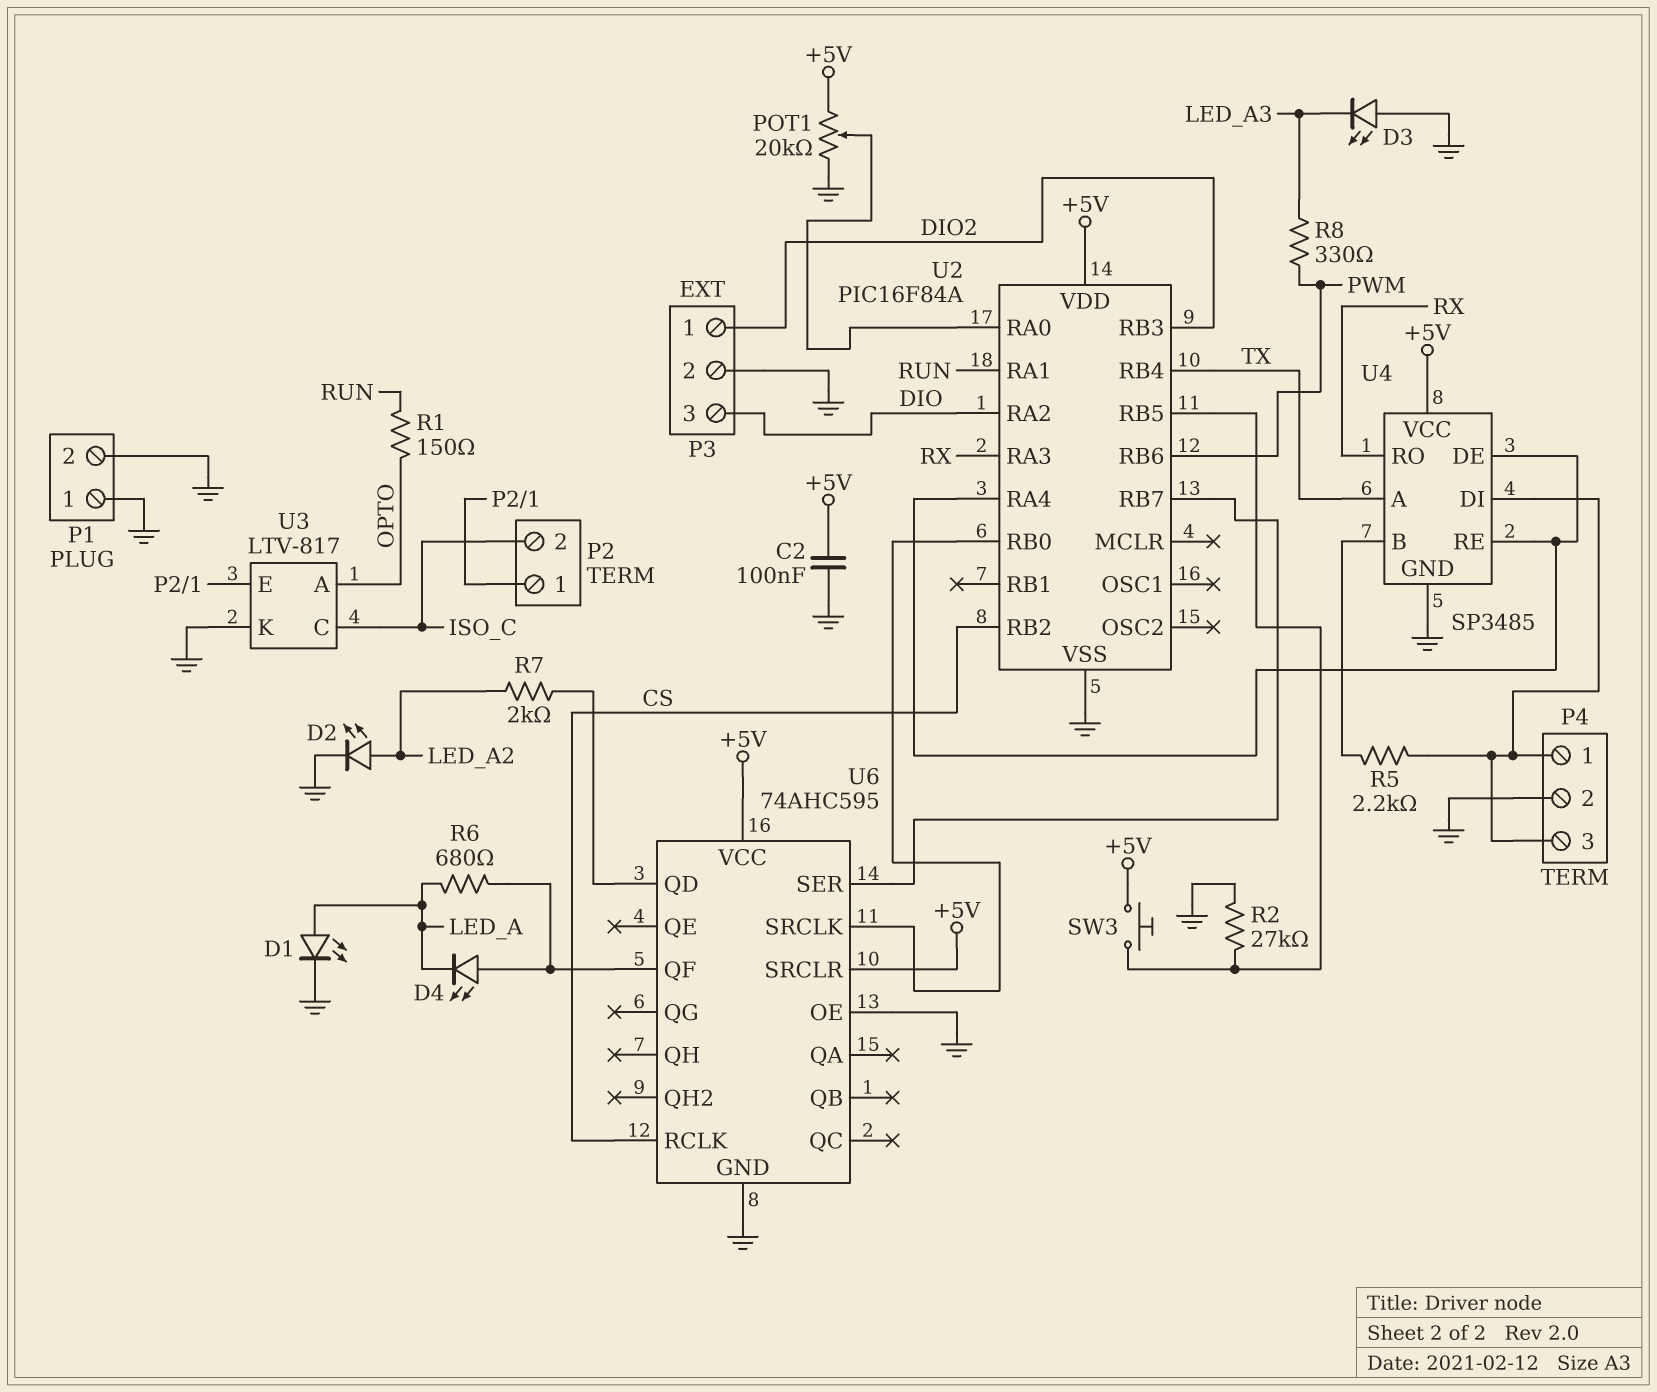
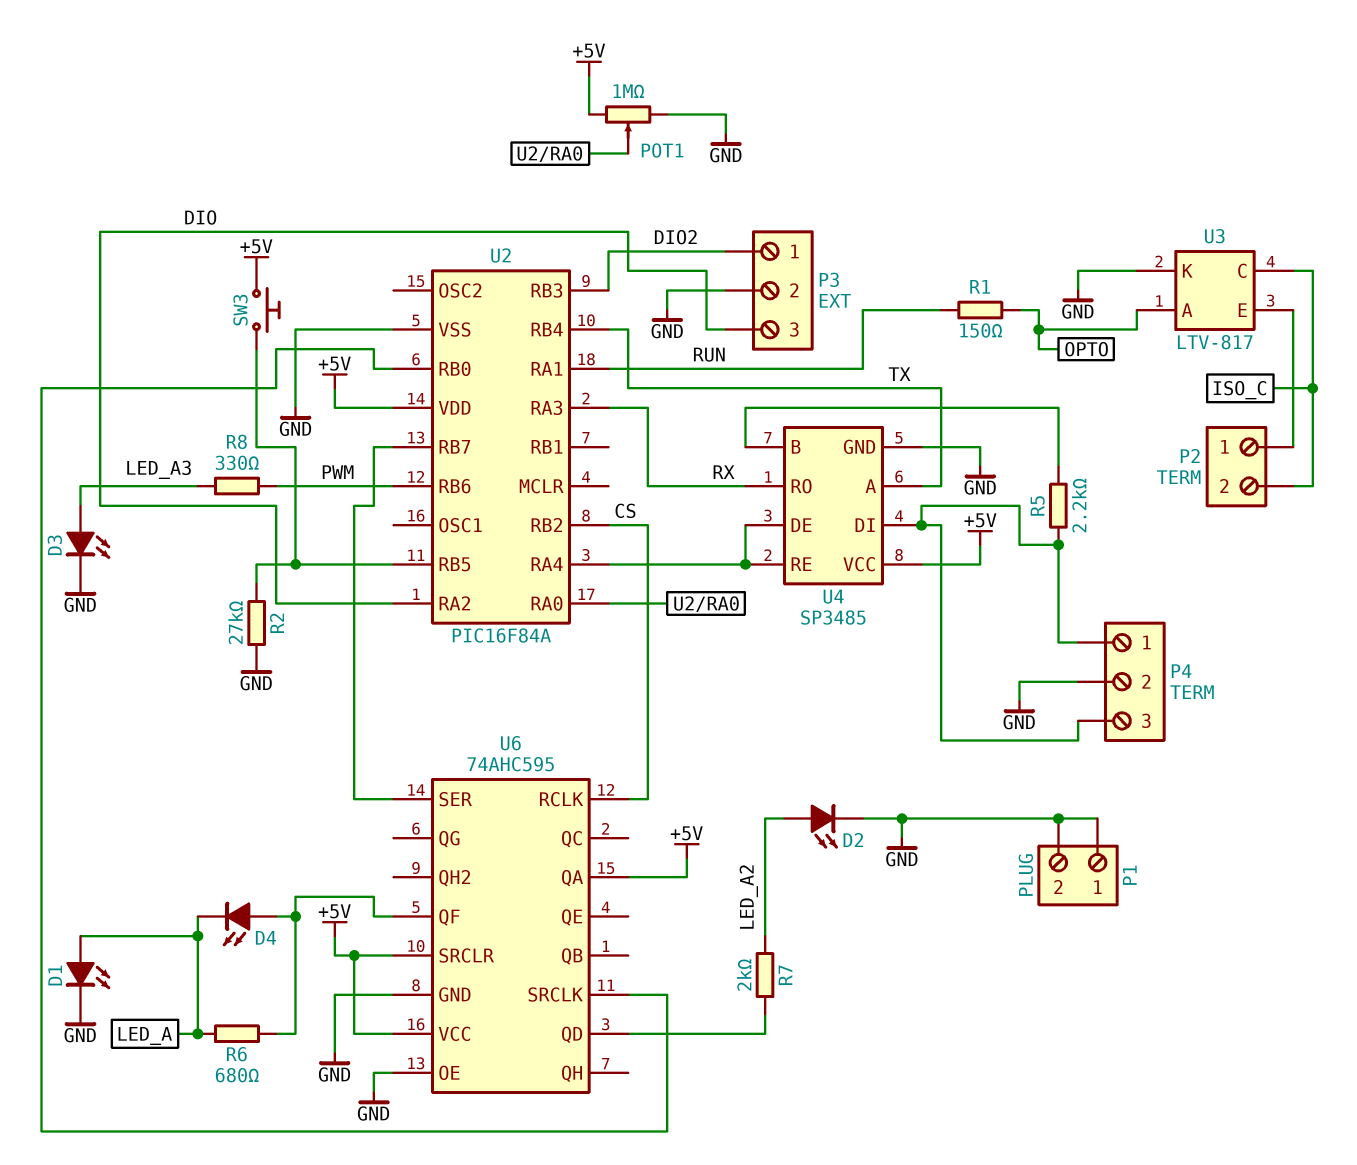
C2: 100nF (+5V, GND) -> none
D3: LED (A GND, K LED_A3) -> LED (A LED_A3, K GND)
POT1: 20k (+5V, GND, wiper U2/RA0) -> 1M (+5V, GND, wiper U2/RA0)
U6 pin QA: none -> +5V

